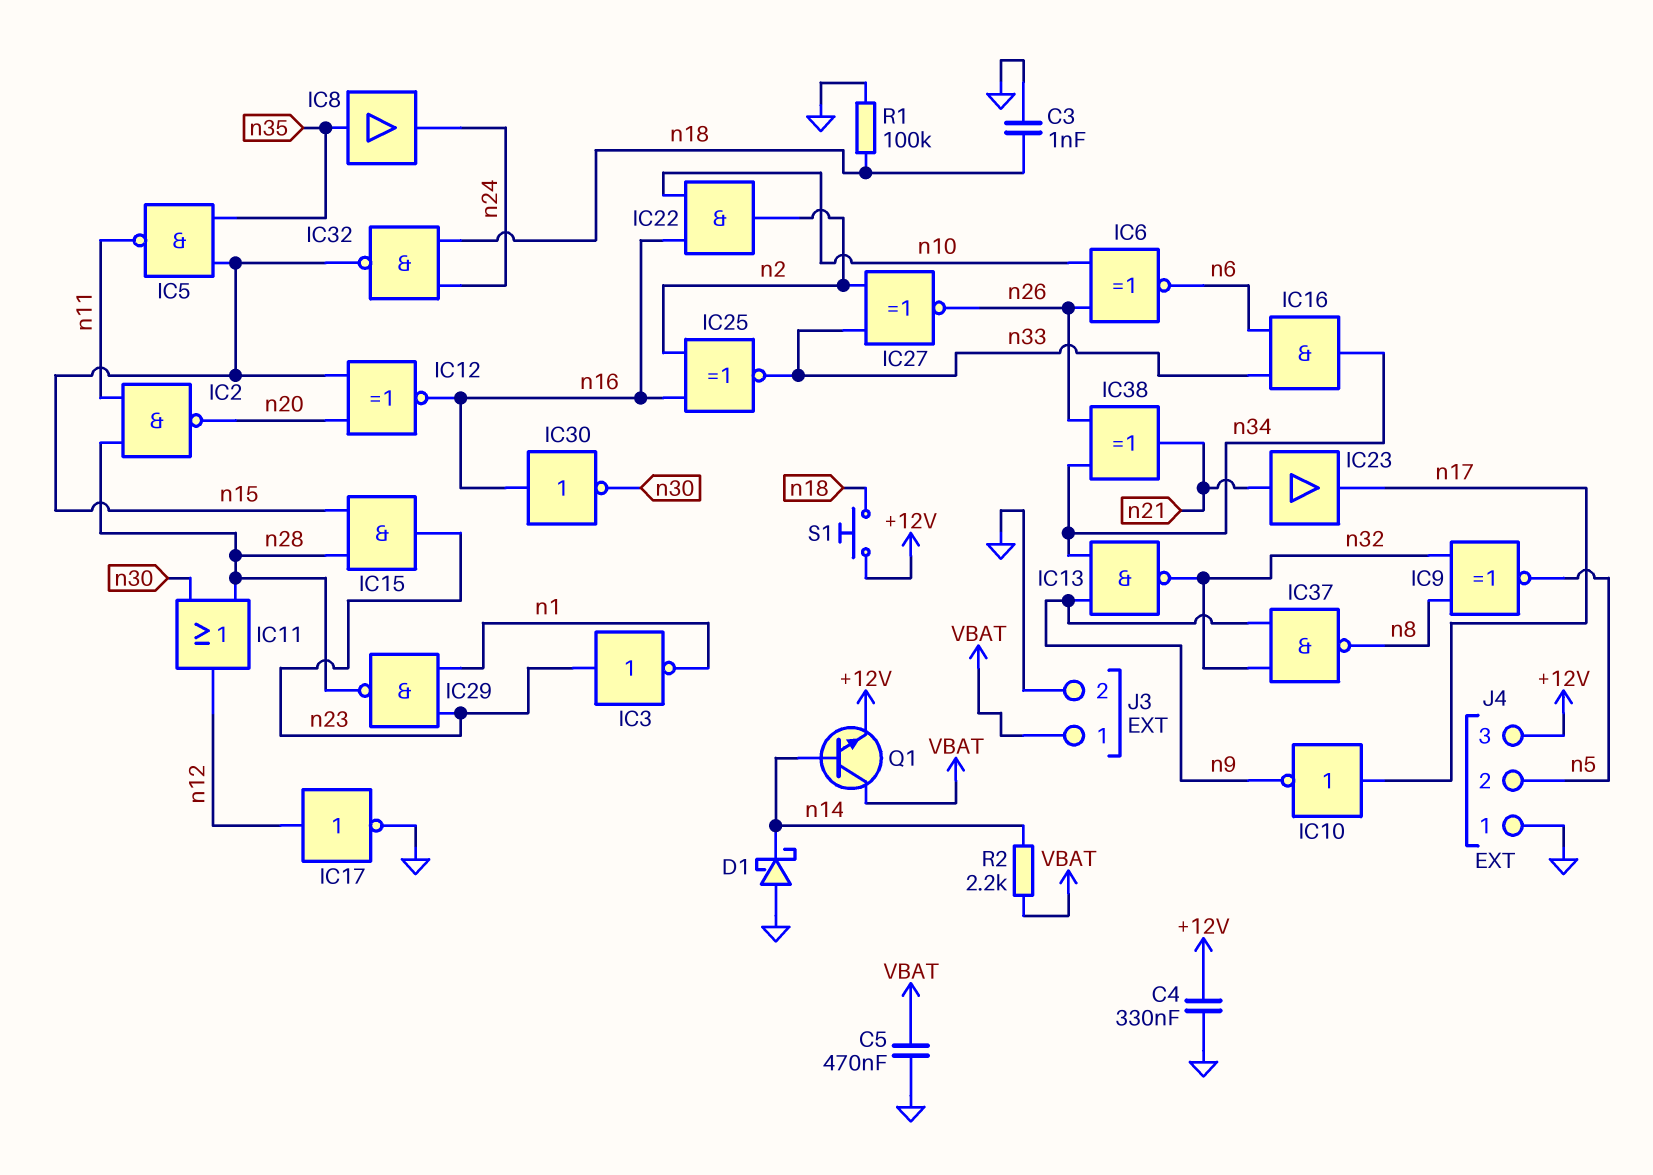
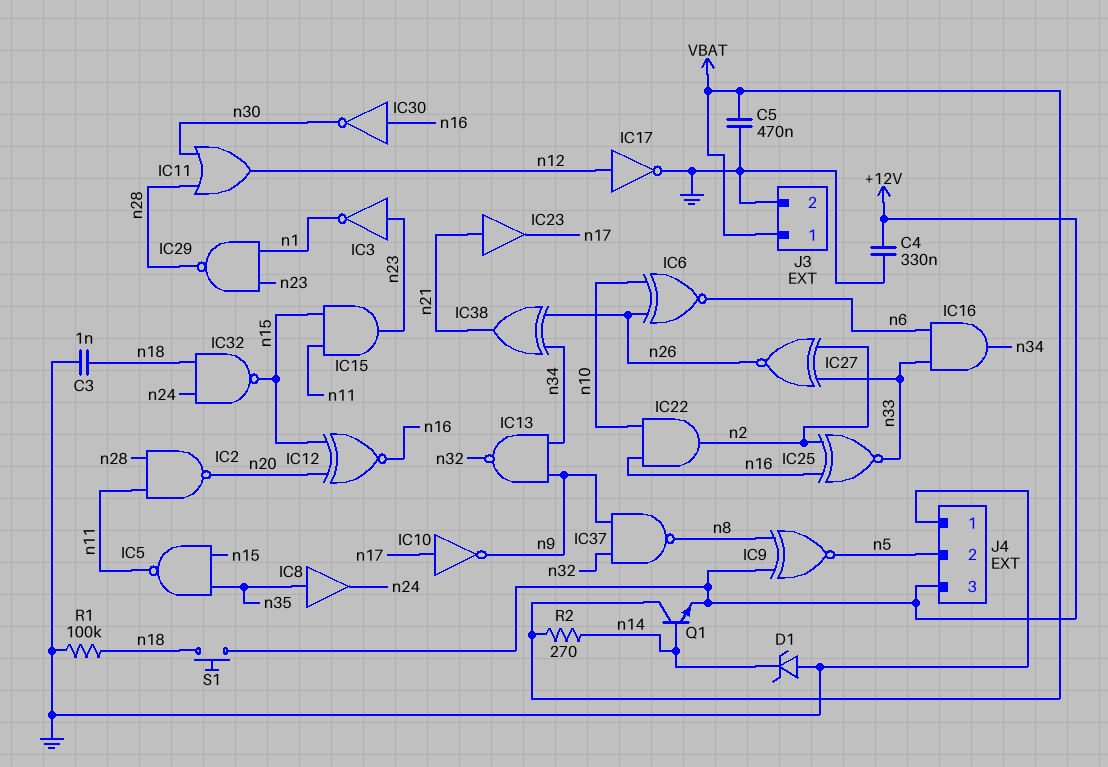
D1: schottky (A GND, K n14) -> zener (A GND, K n14)
IC9: XNOR (in n8, in n32, out n5) -> XNOR (in +12V, in n8, out n5)
IC15: AND (in n15, in n28, out n23) -> AND (in n11, in n15, out n23)
R2: 2.2k (VBAT, n14) -> 270 (VBAT, n14)

